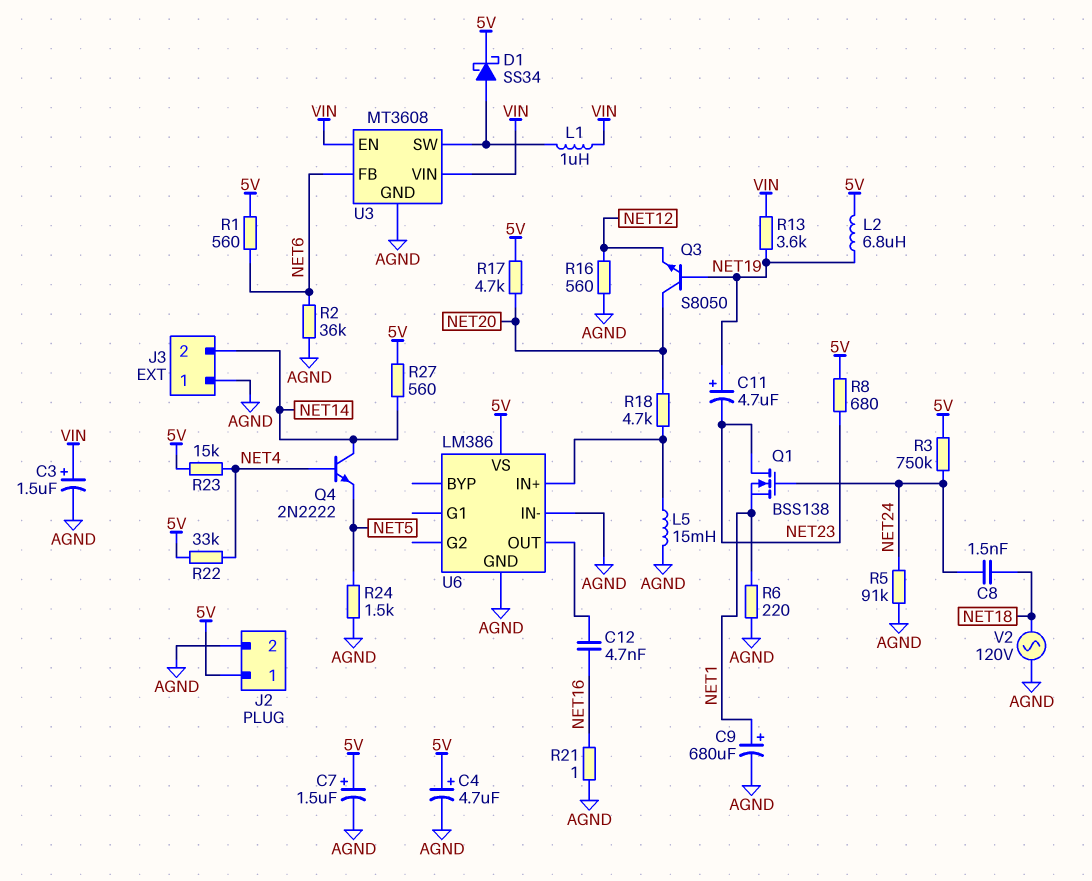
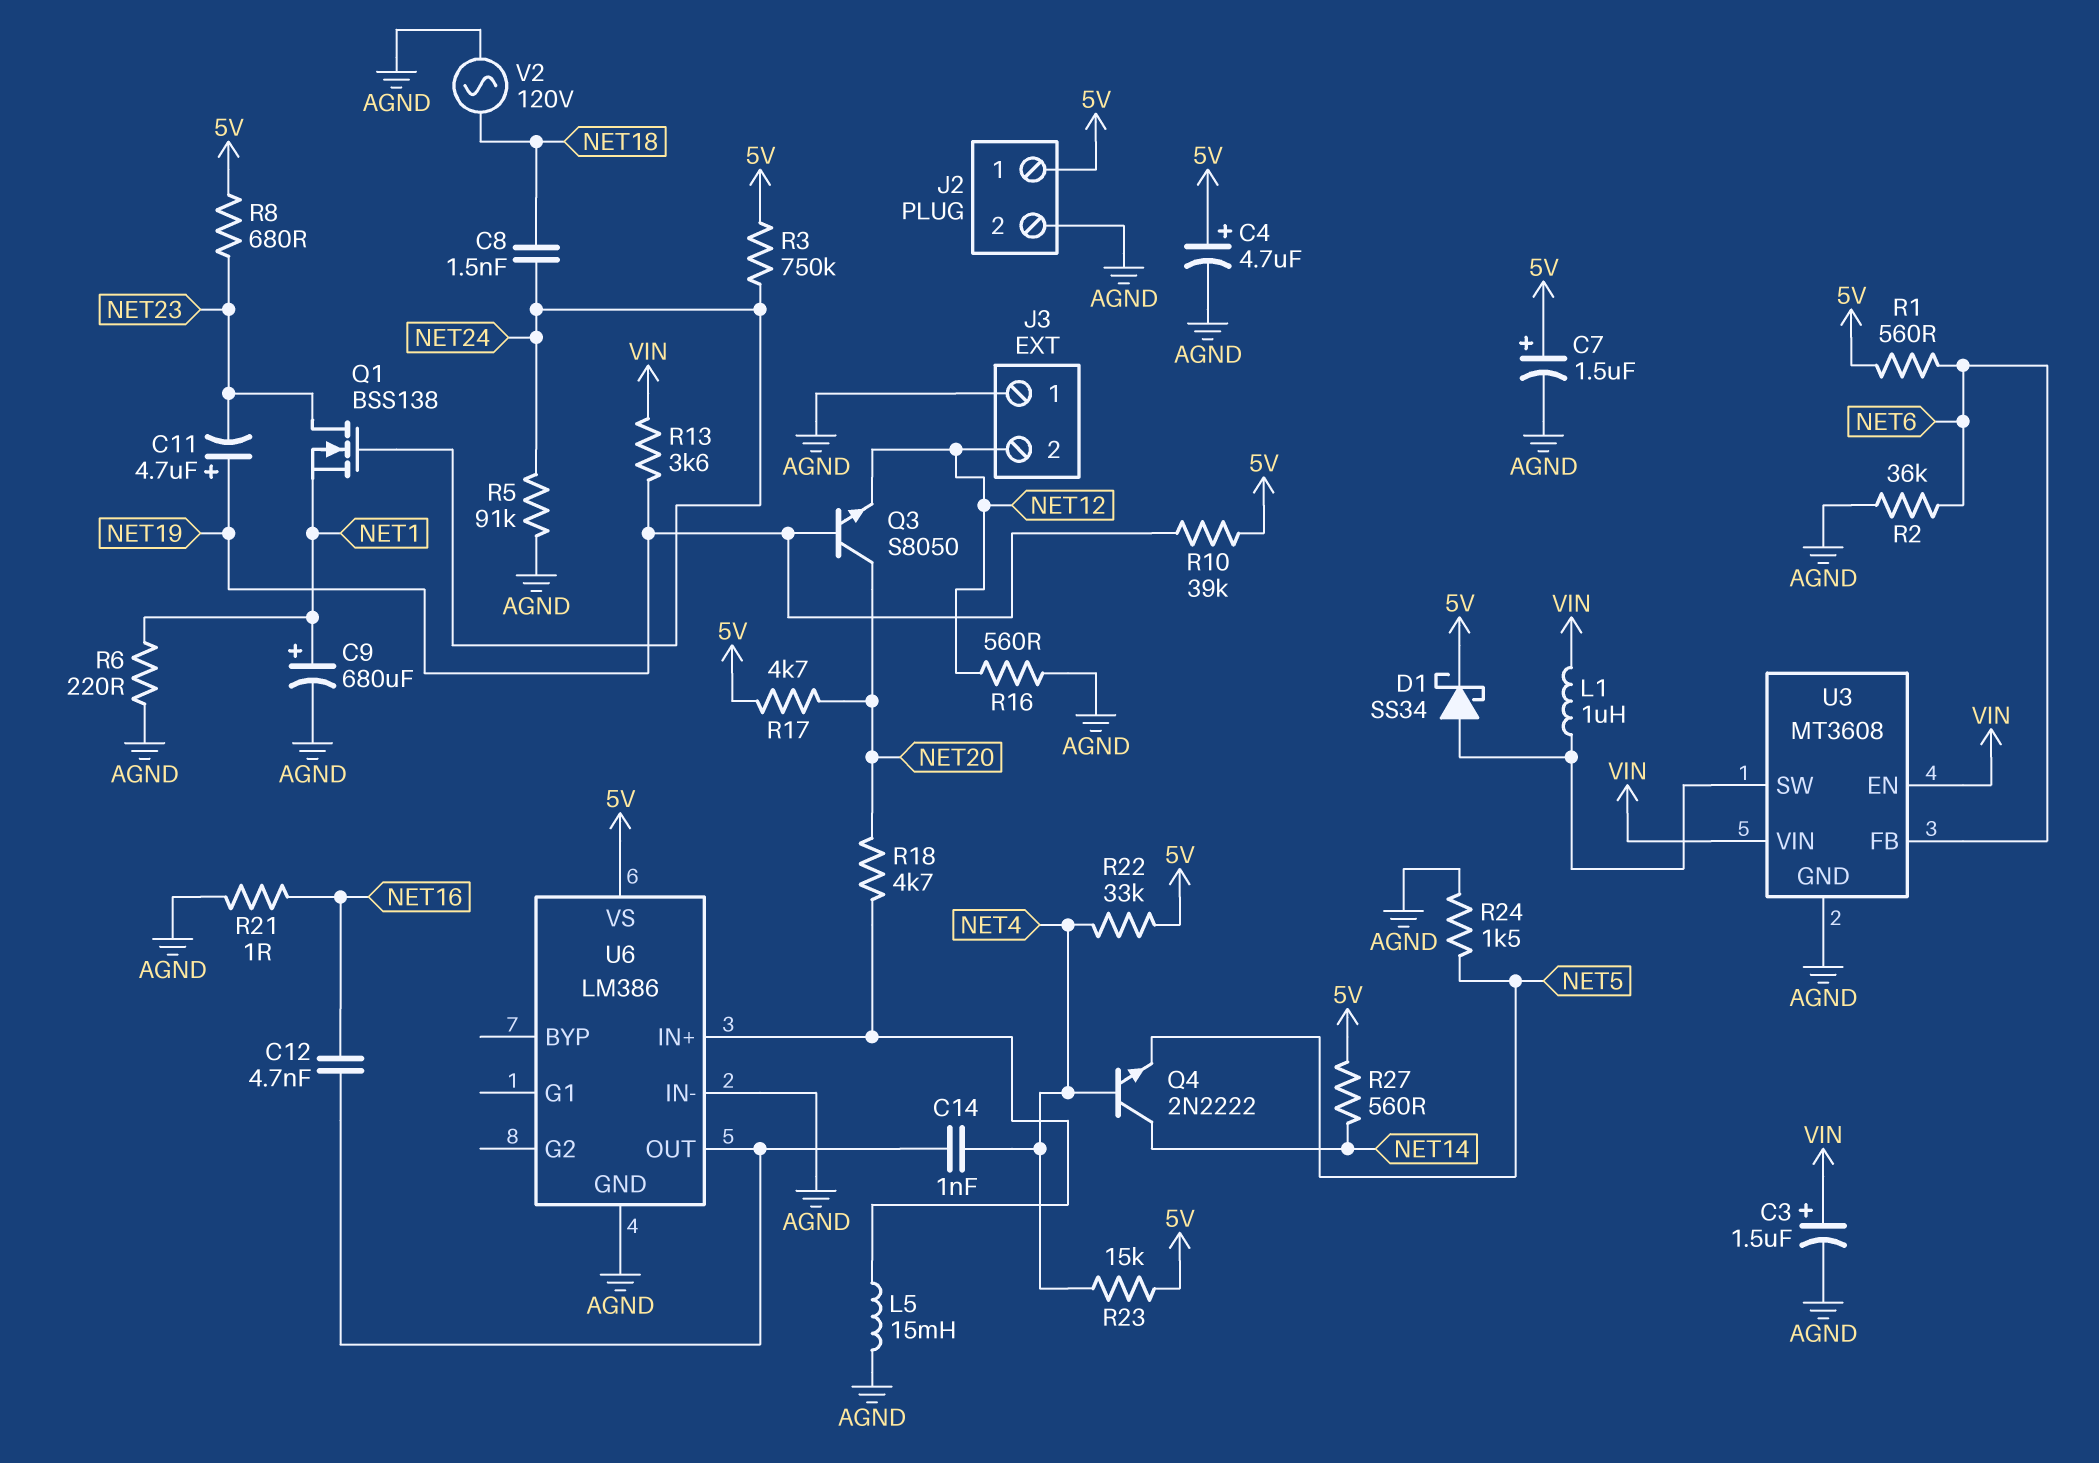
C14: none -> 1nF (NET4, U6/OUT)
J3 pin 2: NET14 -> NET12
L2: 6.8uH (5V, NET19) -> none
R10: none -> 39k (5V, NET19)

